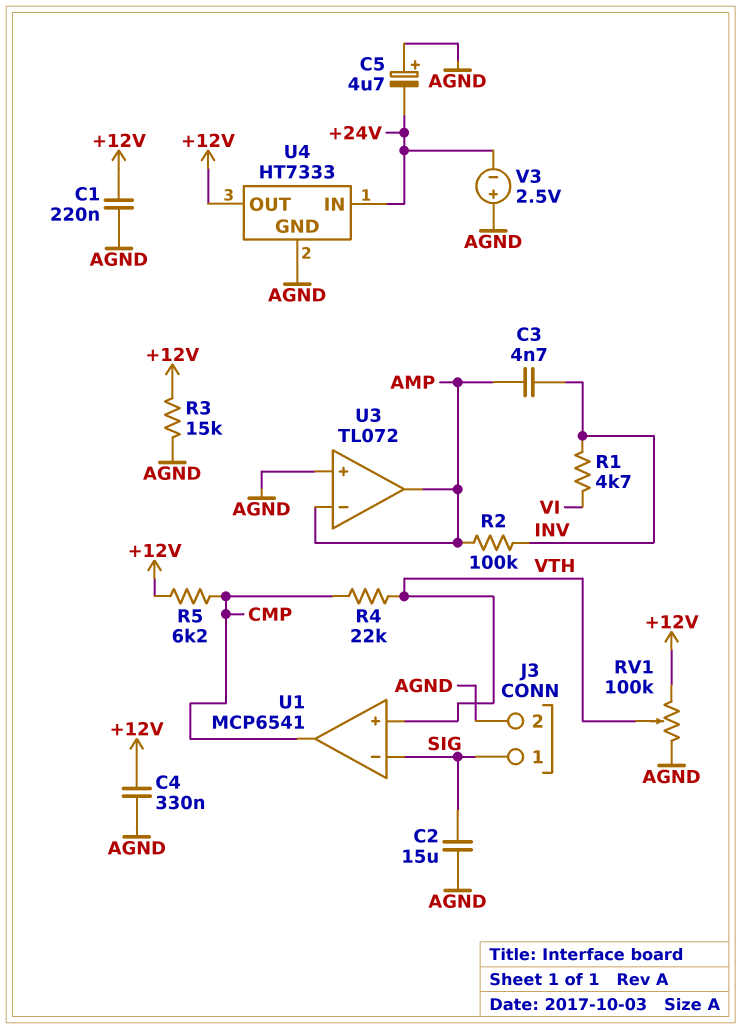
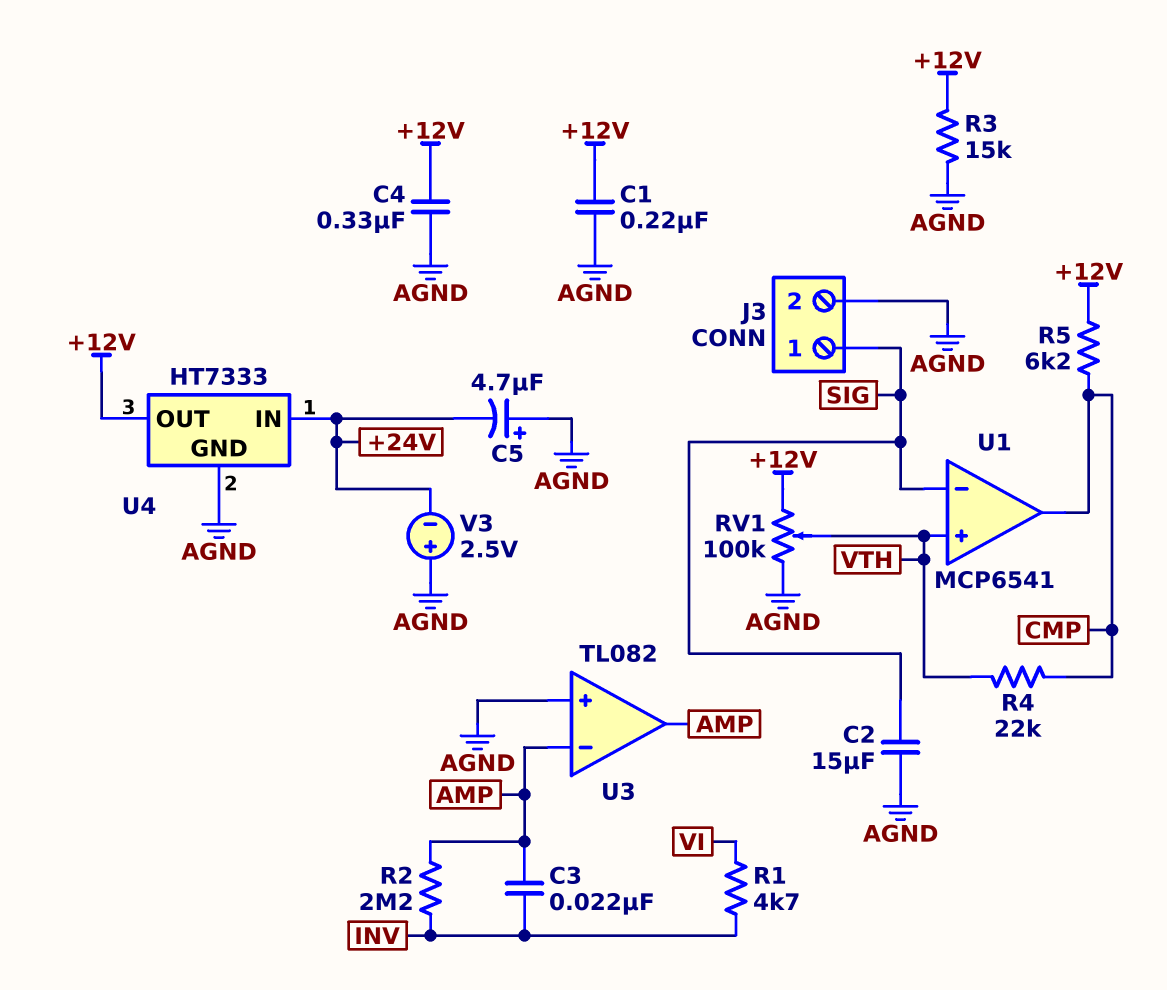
C3: 4.7nF (AMP, INV) -> 22nF (AMP, INV)
R2: 100k (AMP, INV) -> 2.2M (AMP, INV)
U3: TL072 -> TL082

